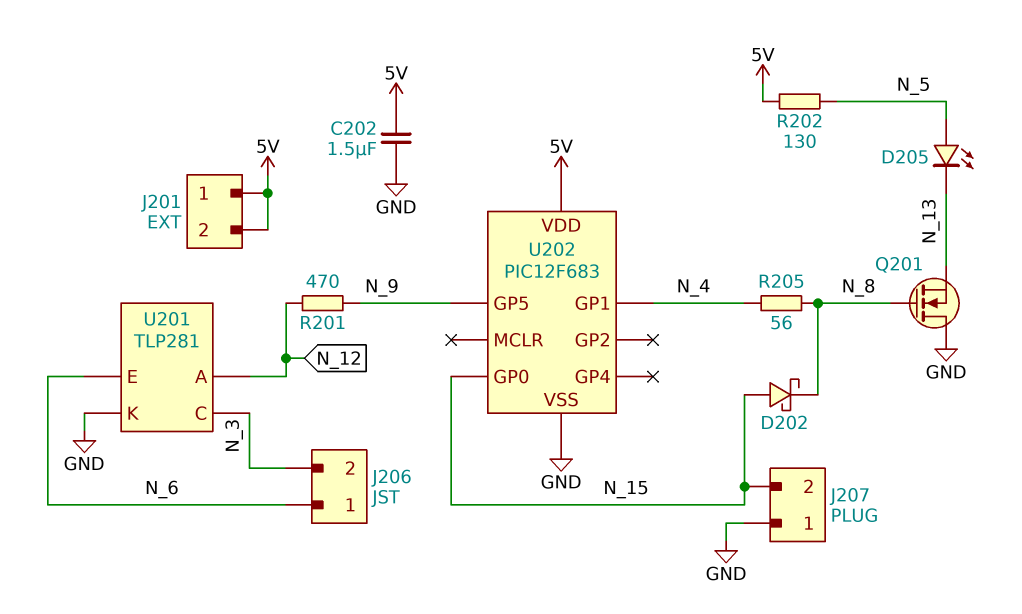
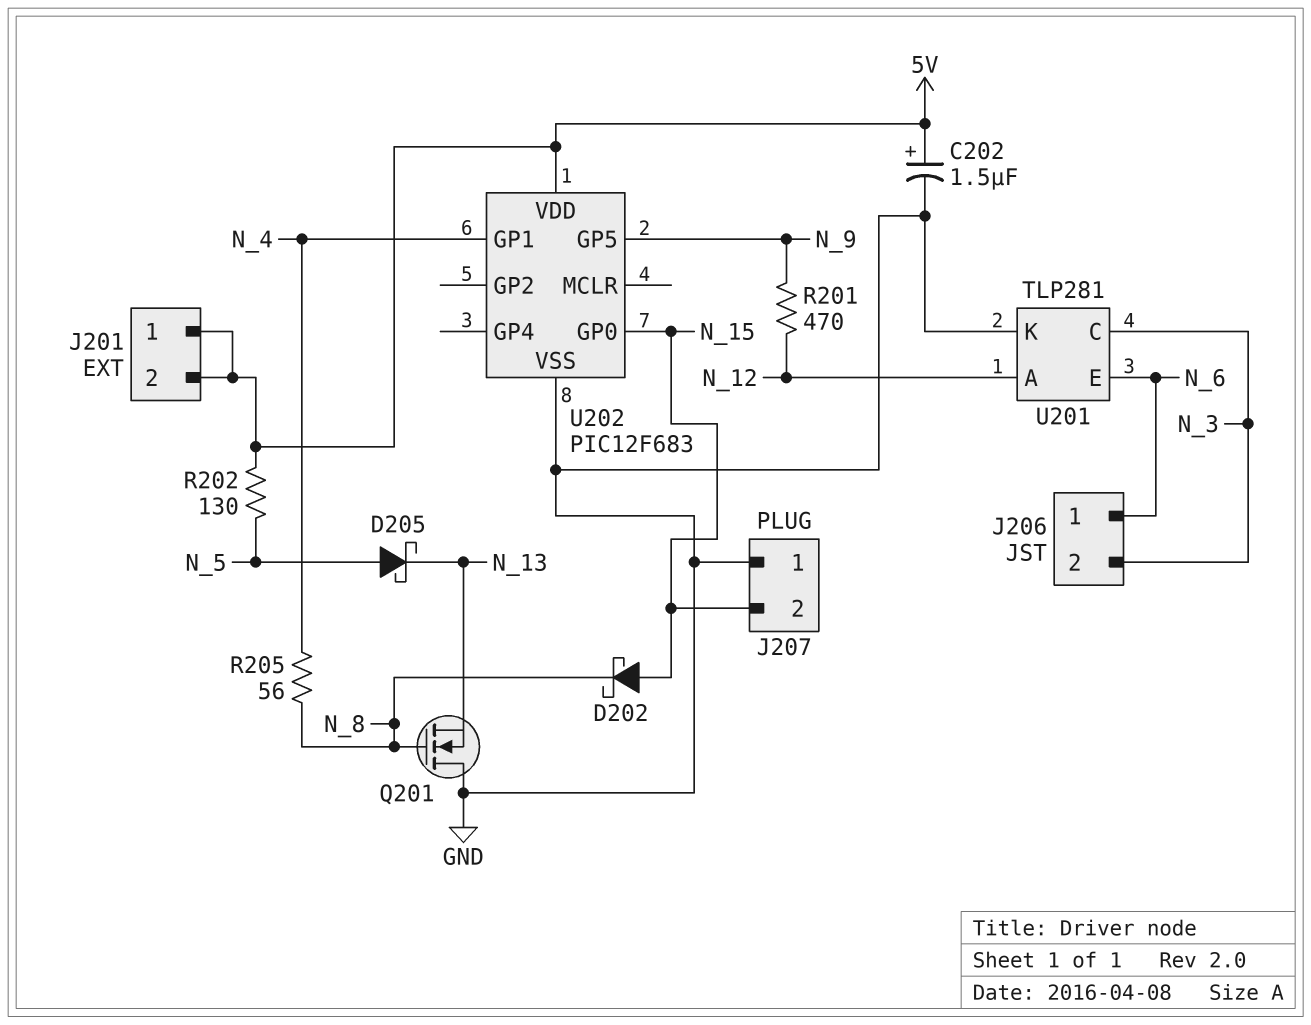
C202: 1.5uF (5V, GND) -> 1.5uF (plus 5V, minus GND)
D205: LED (A N_5, K N_13) -> schottky (A N_5, K N_13)

